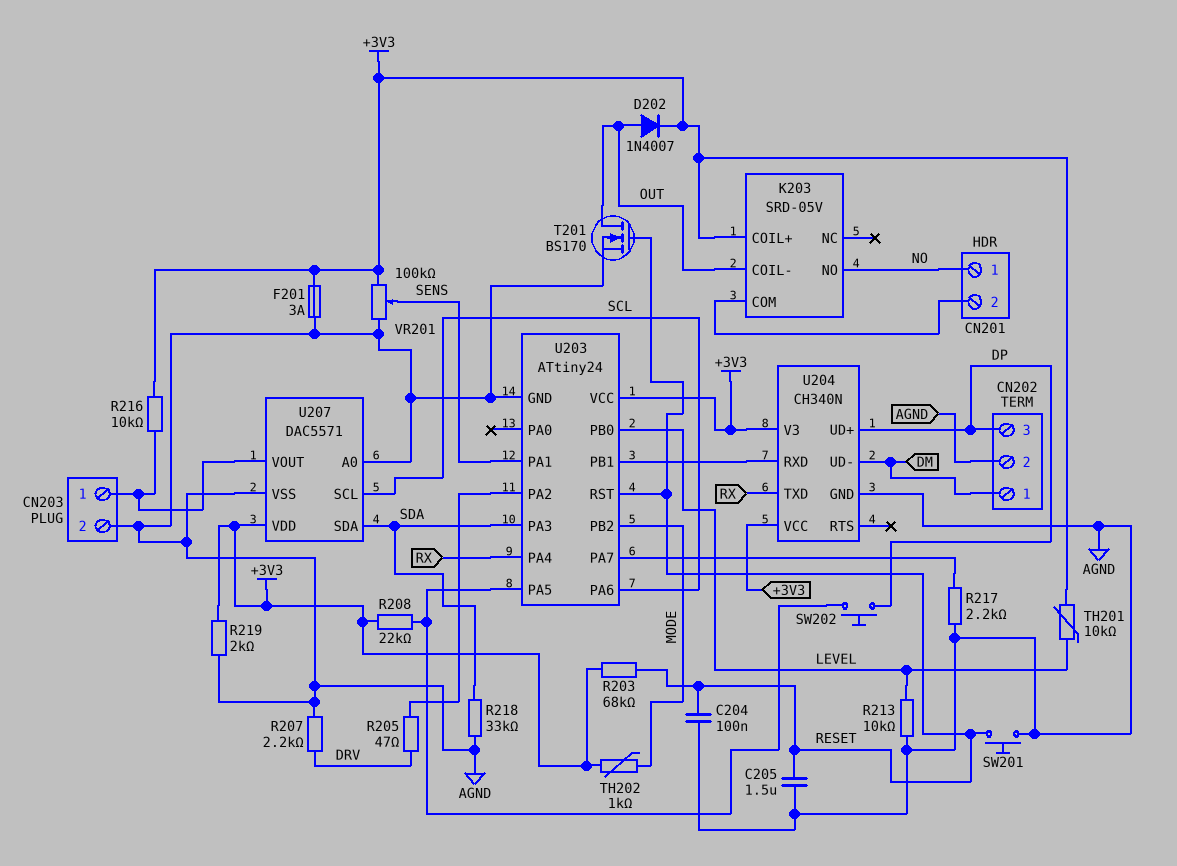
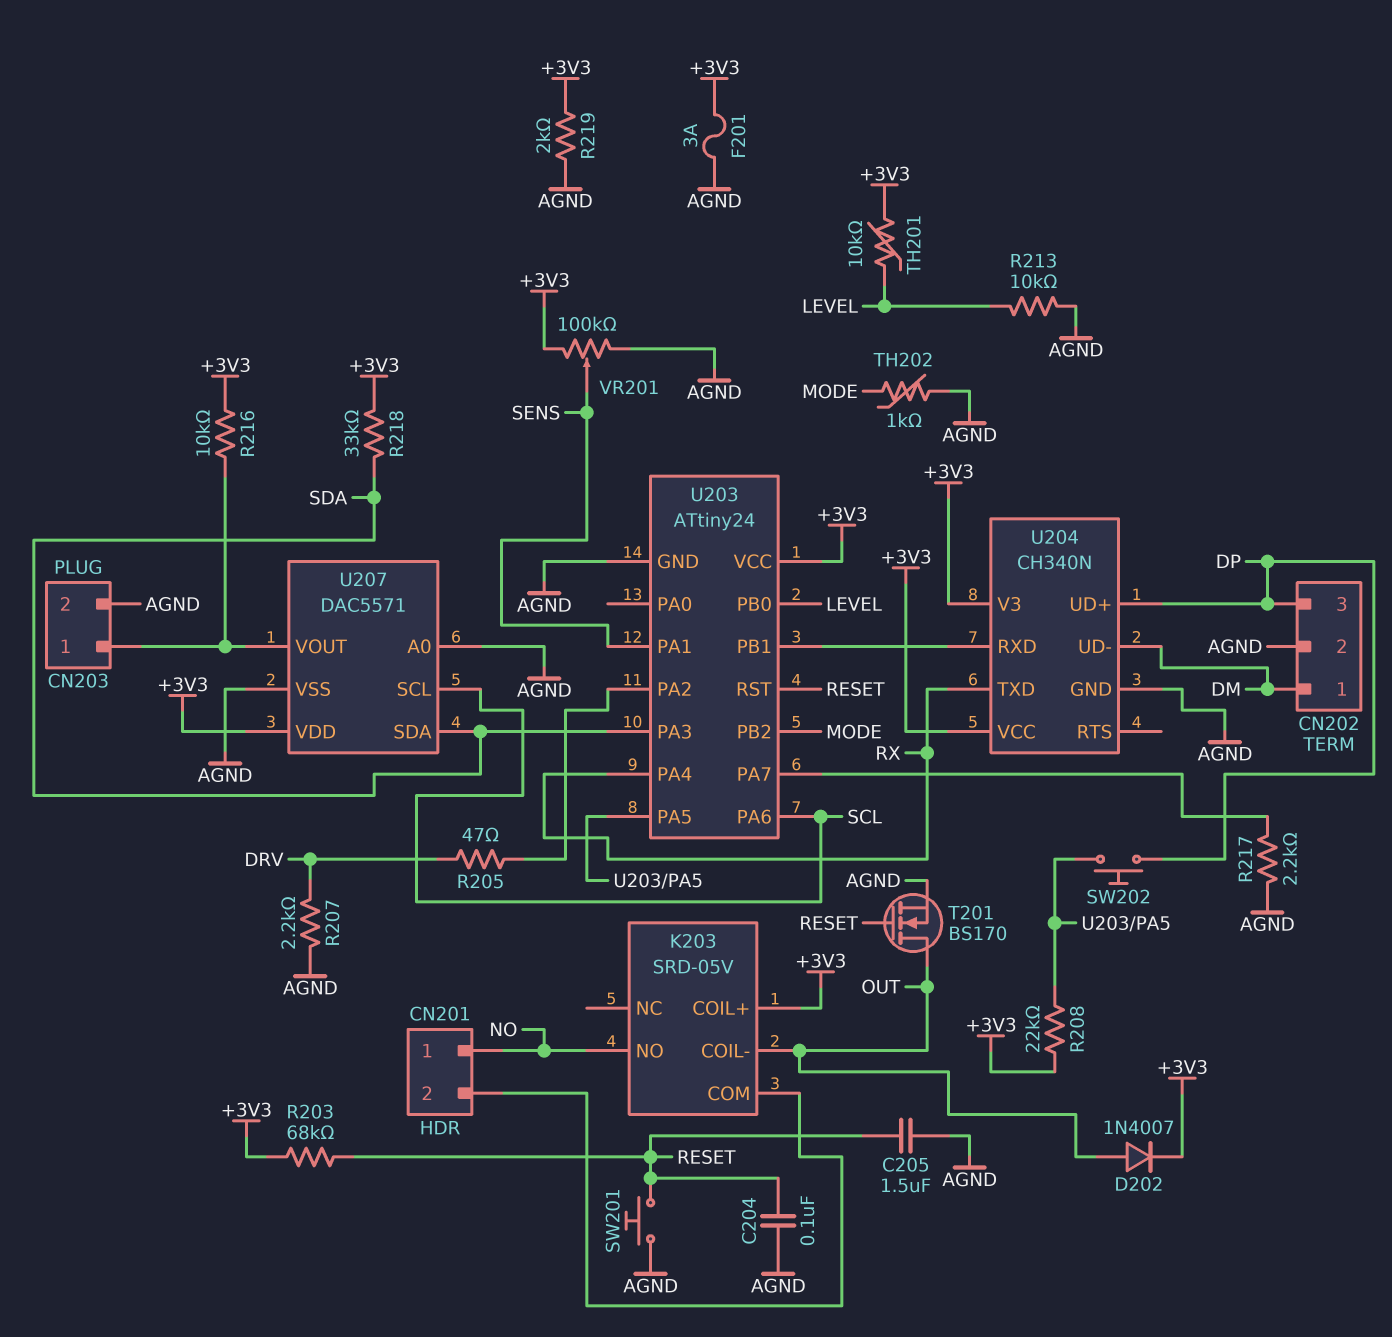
R218: 33k (AGND, SDA) -> 33k (+3V3, SDA)
TH202: 1k (+3V3, MODE) -> 1k (AGND, MODE)

